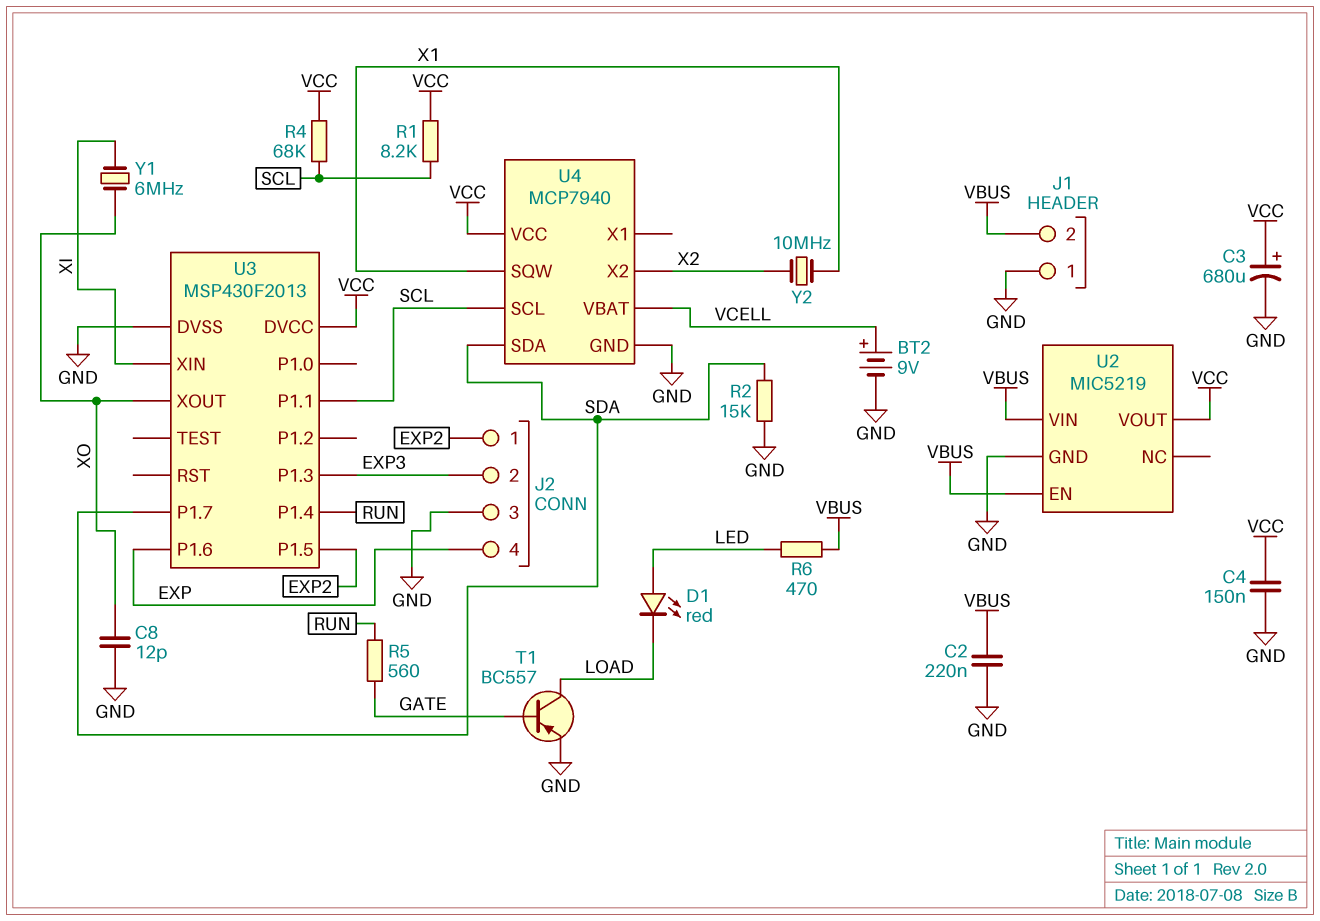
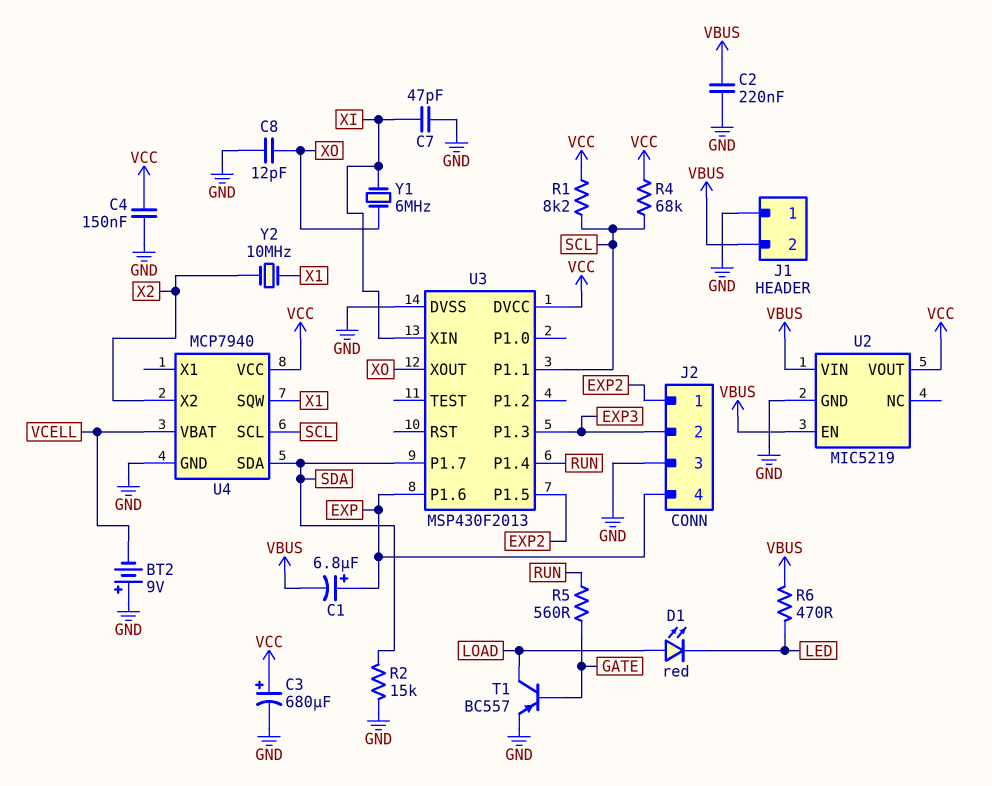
BT2: 9V (plus VCELL, minus GND) -> 9V (plus GND, minus VCELL)
C1: none -> 6.8uF (plus EXP, minus VBUS)
C7: none -> 47pF (GND, XI)
D1: LED red (A LED, K LOAD) -> LED red (A LOAD, K LED)

